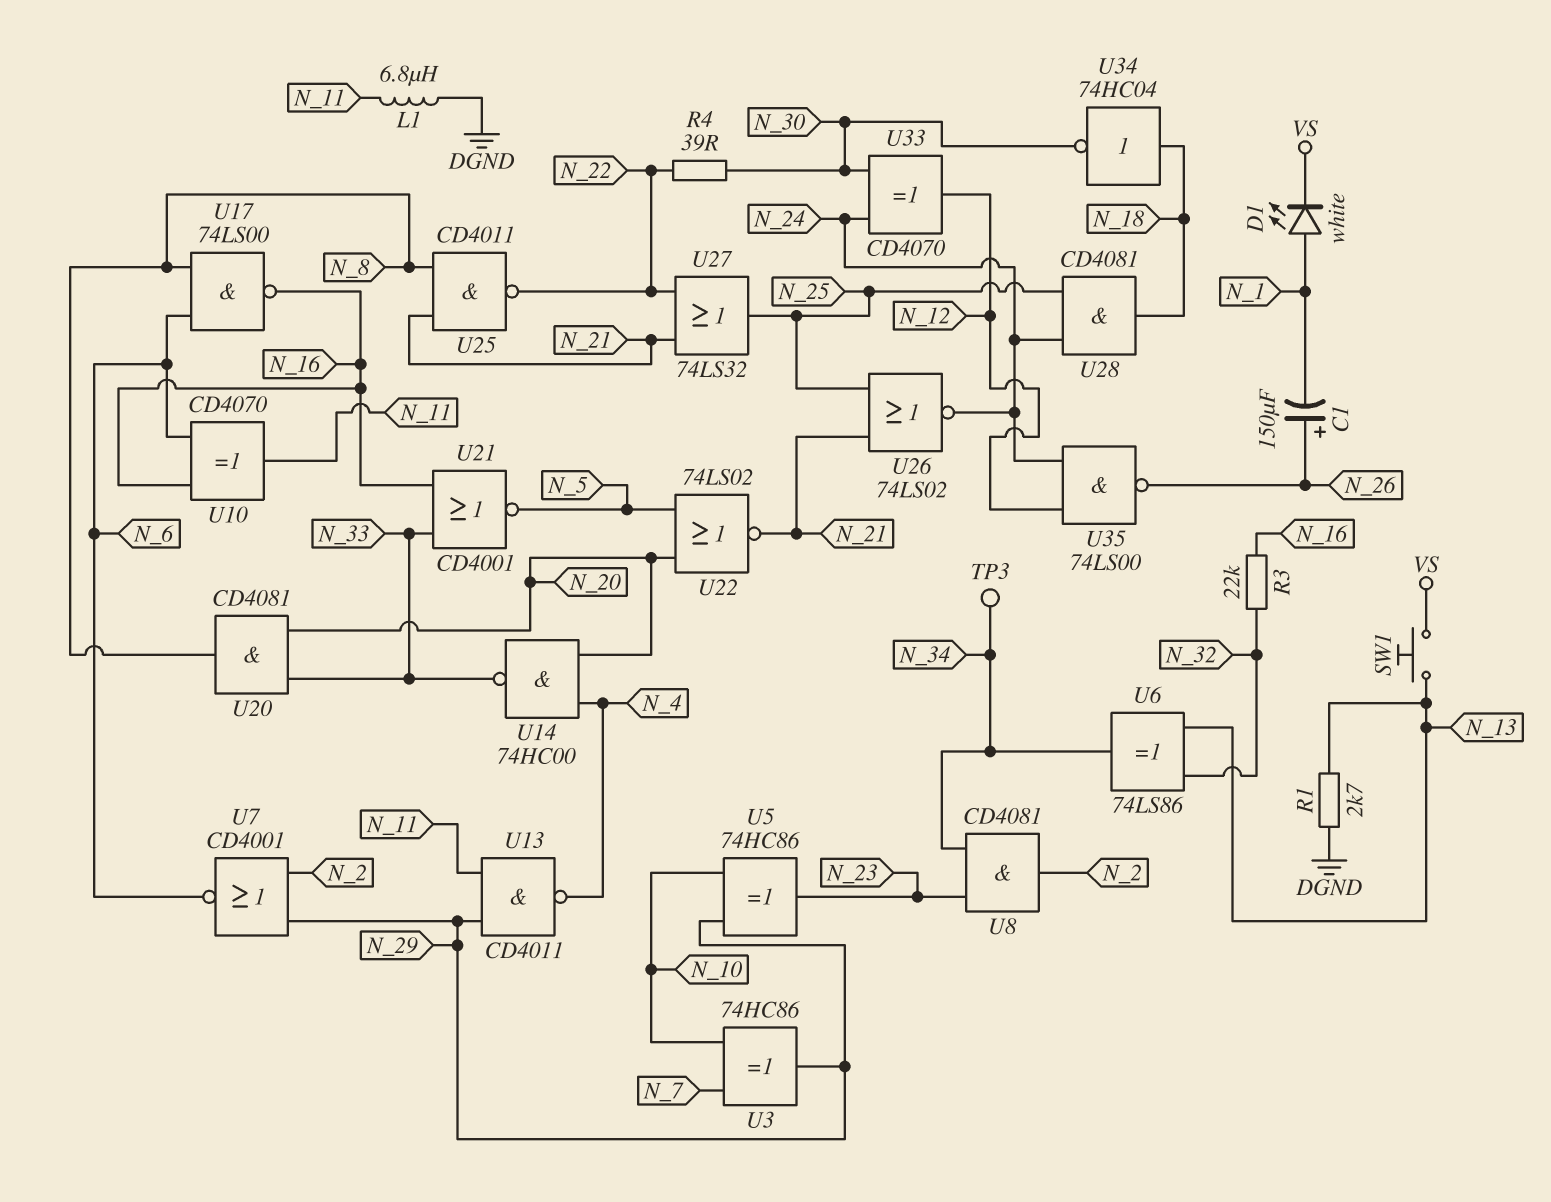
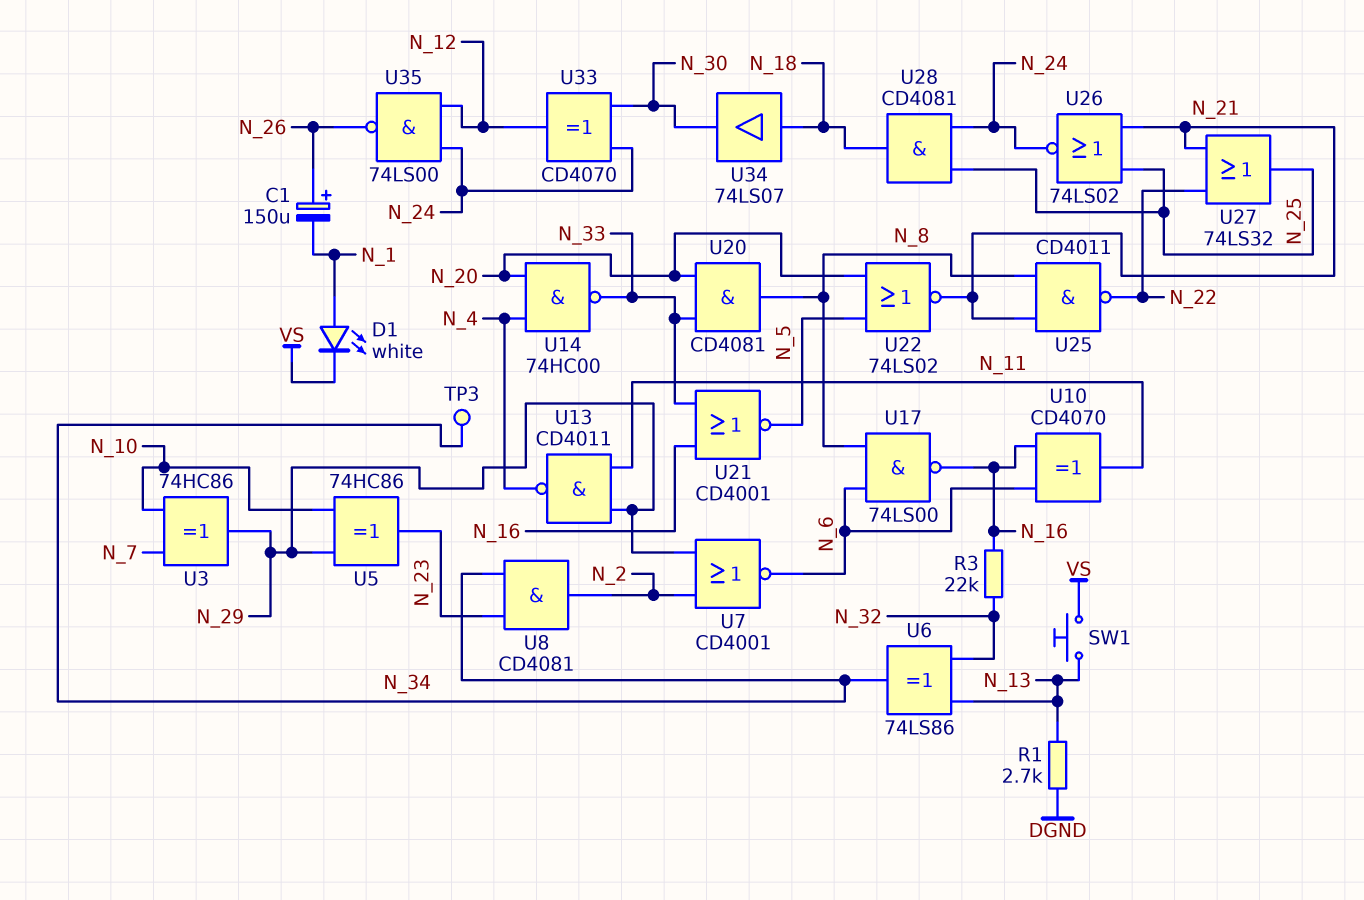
L1: 6.8uH (DGND, N_11) -> none
R4: 39 (N_22, N_30) -> none
U34: NOT 74HC04 (in N_18, out N_30) -> buffer 74LS07 (in N_18, out N_30)

